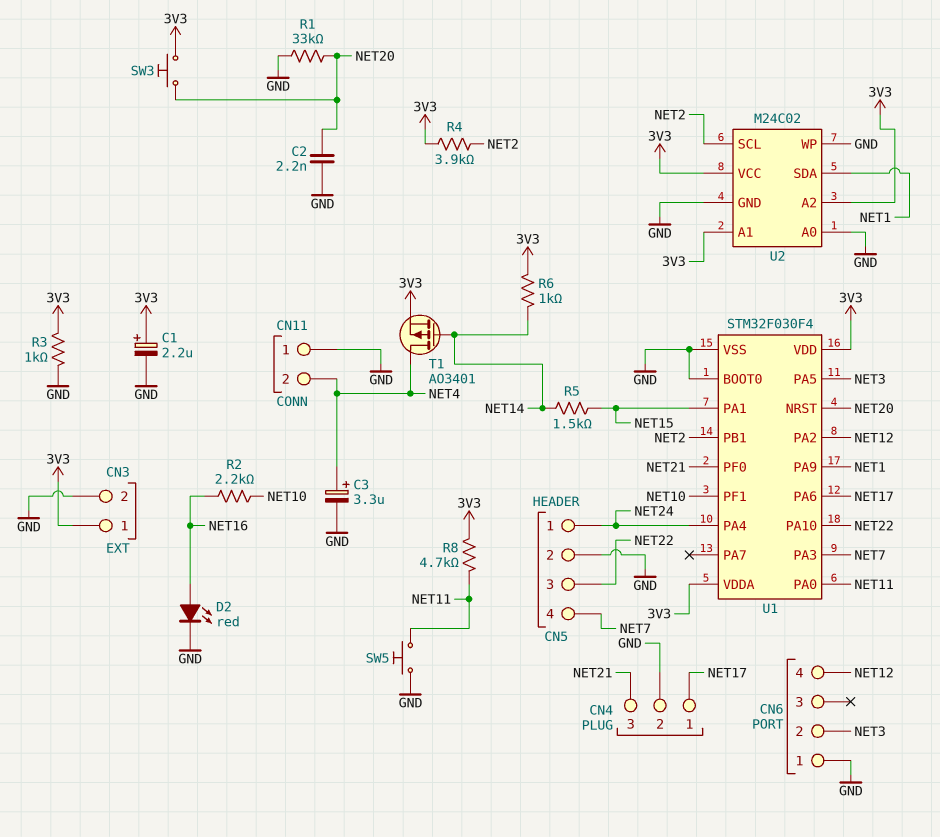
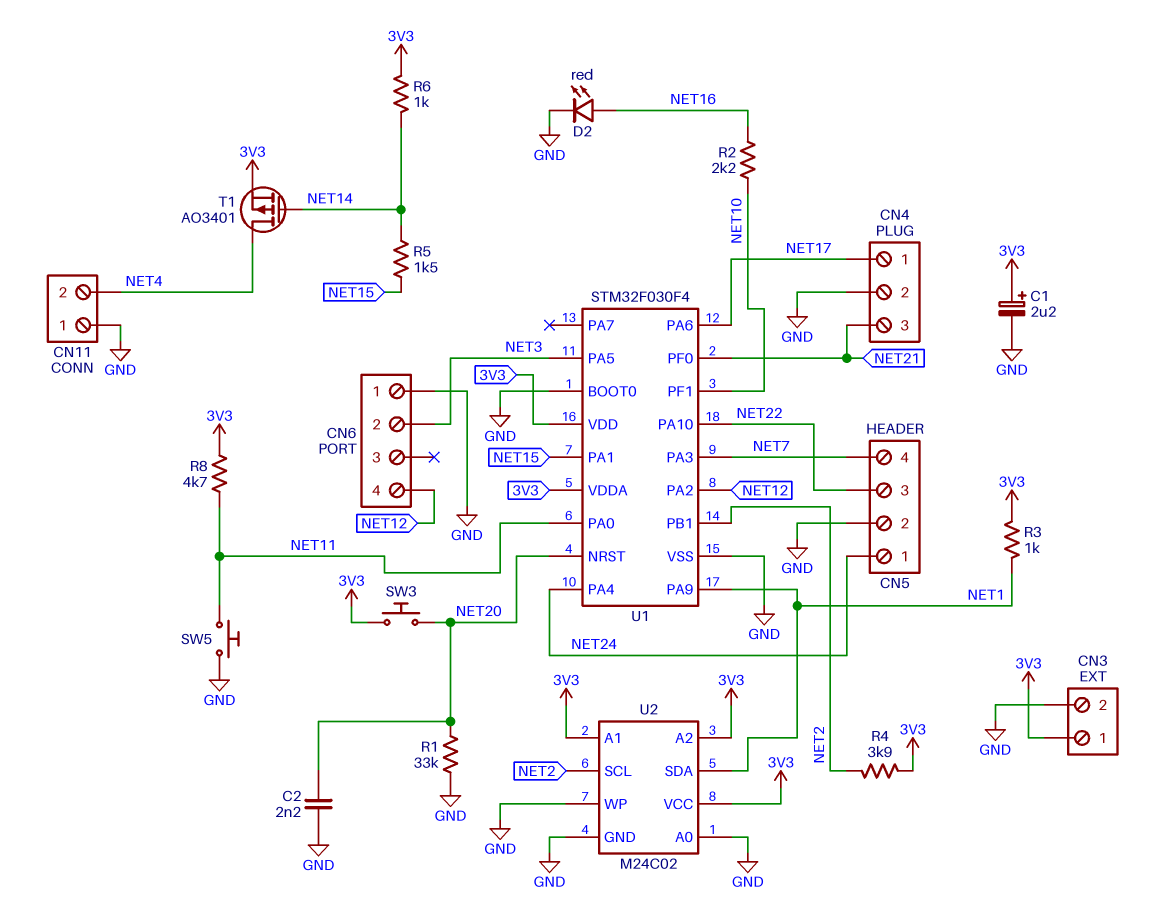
C3: 3.3uF (plus NET4, minus GND) -> none
R3: 1k (3V3, GND) -> 1k (3V3, NET1)

